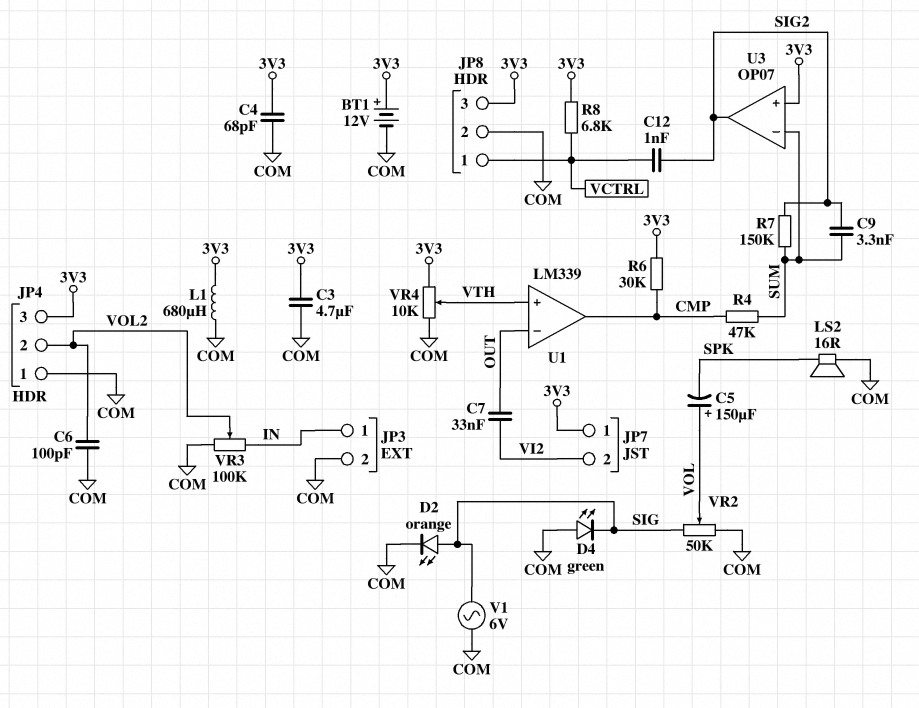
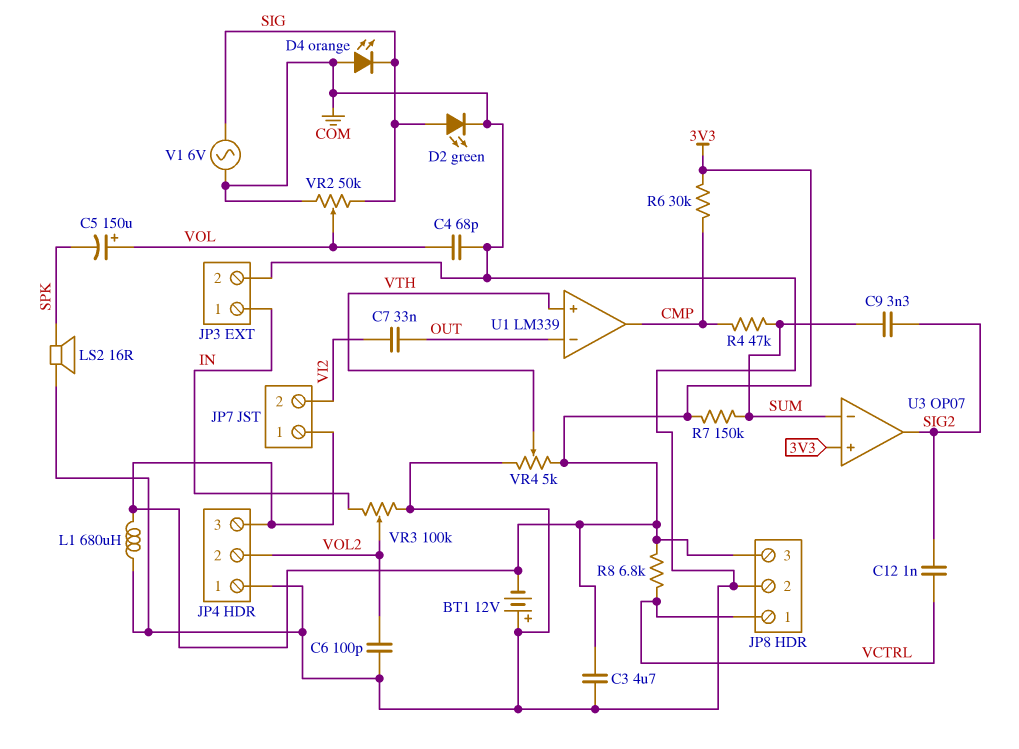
BT1: 12V (plus 3V3, minus COM) -> 12V (plus COM, minus 3V3)
C4: 68pF (3V3, COM) -> 68pF (COM, VOL)
D2: LED orange (A SIG, K COM) -> LED green (A SIG, K COM)
D4: LED green (A COM, K SIG) -> LED orange (A COM, K SIG)
R7: 150k (SIG2, SUM) -> 150k (3V3, SUM)
VR4: 10k (3V3, COM, wiper VTH) -> 5k (3V3, COM, wiper VTH)

